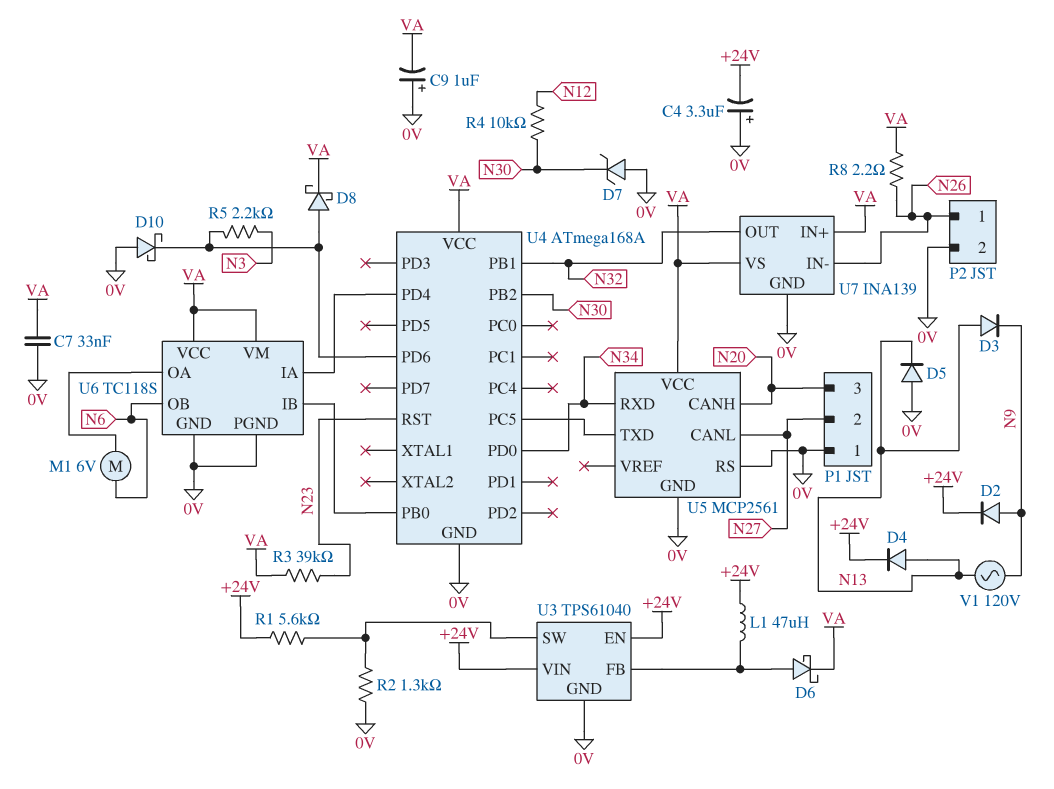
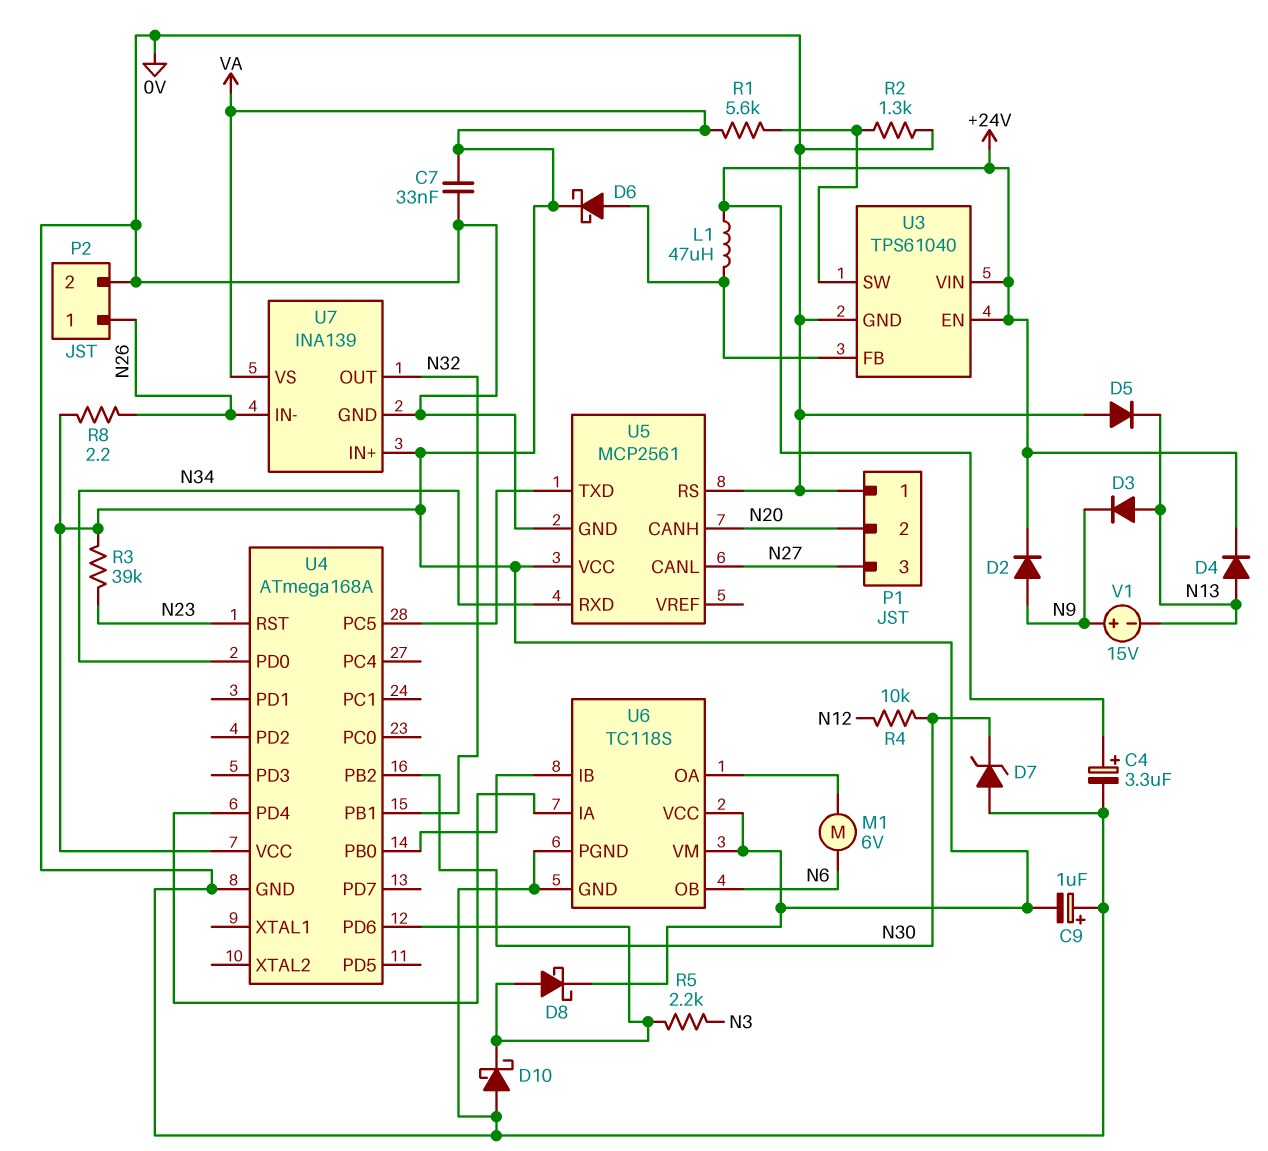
C4: 3.3uF (plus 0V, minus +24V) -> 3.3uF (plus +24V, minus 0V)
P1 pin 2: N27 -> N20
P1 pin 3: N20 -> N27
R1: 5.6k (+24V, U3/SW) -> 5.6k (U3/SW, VA)
V1: AC 120V (N9, N13) -> 15V (plus N9, minus N13)

